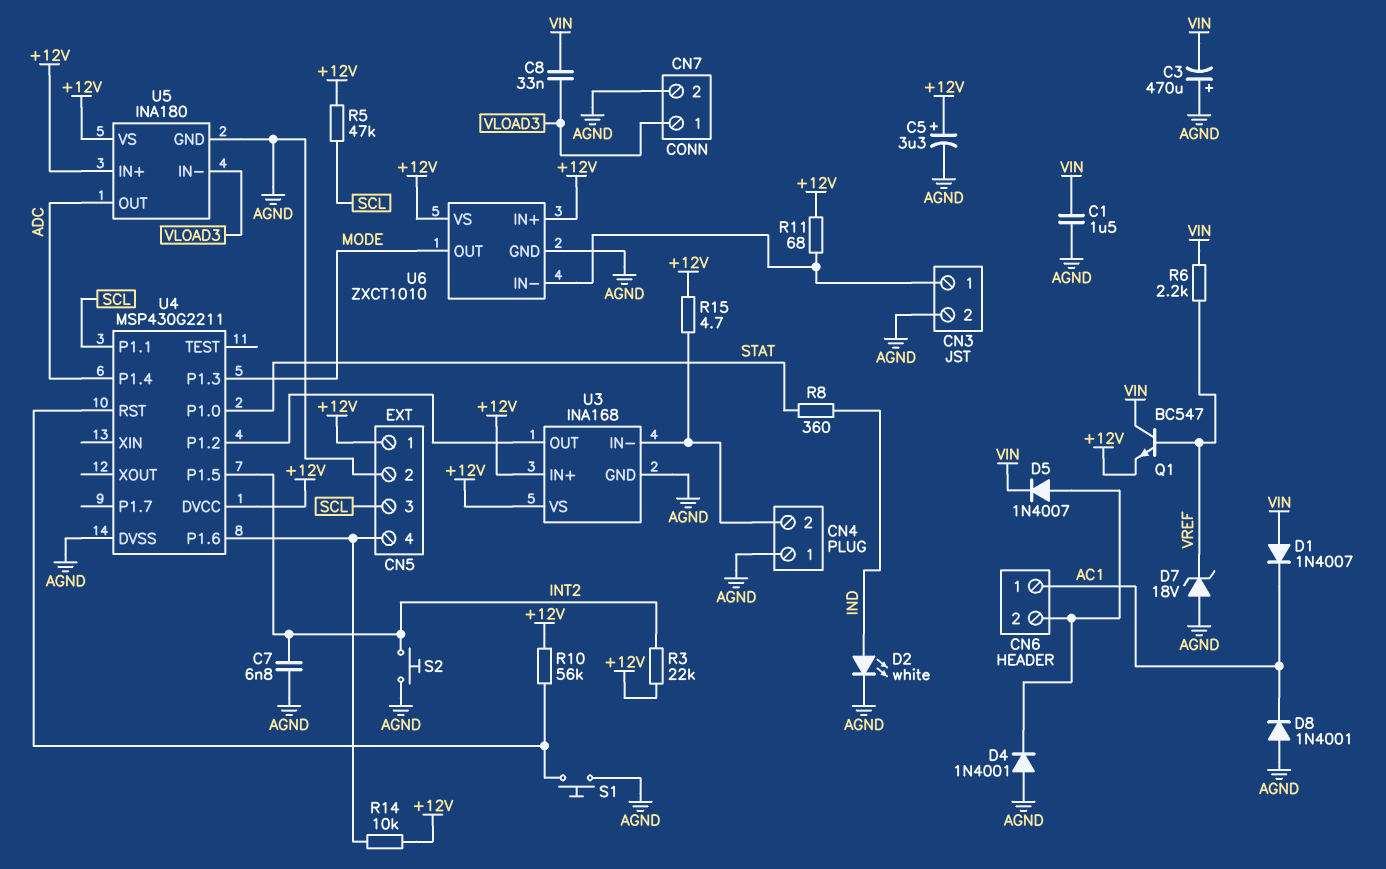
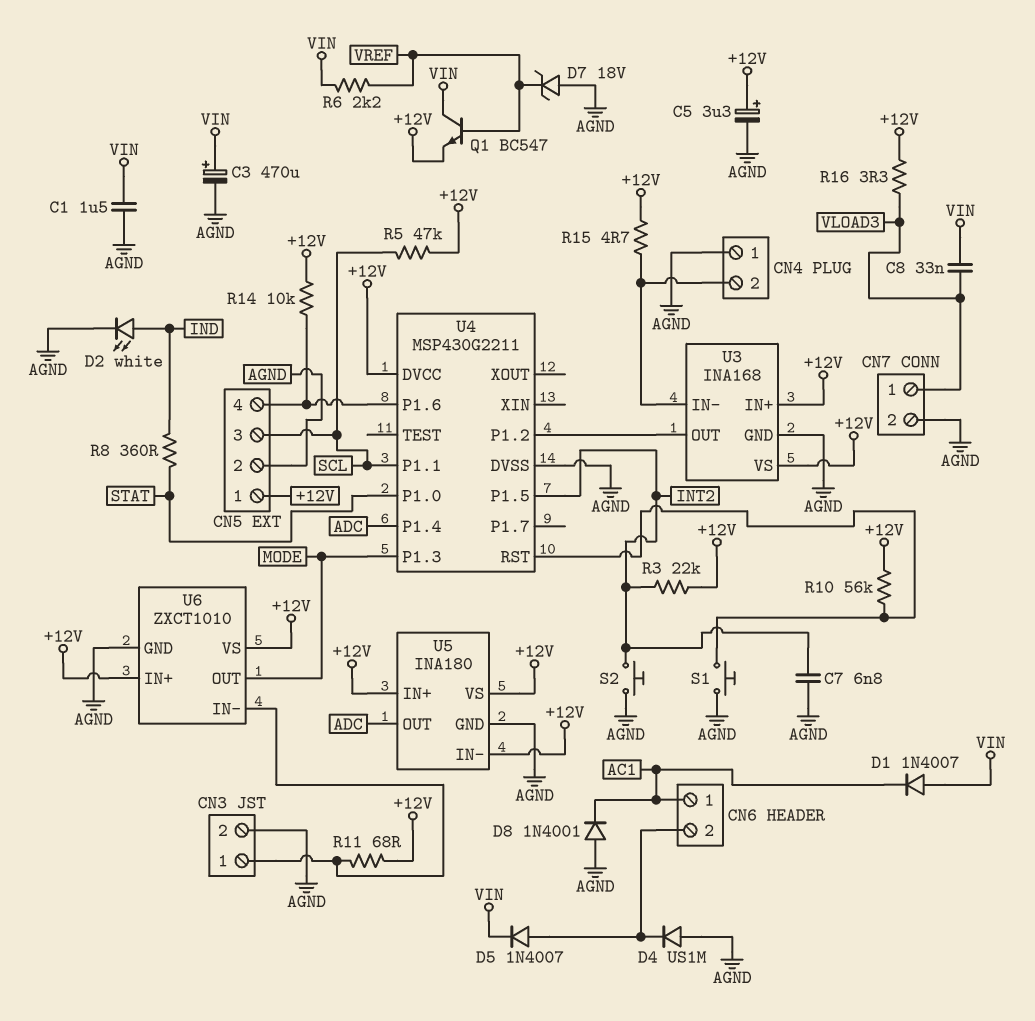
C3: 470uF (plus AGND, minus VIN) -> 470uF (plus VIN, minus AGND)
D4: diode 1N4001 (A AGND, K CN6/2) -> diode US1M (A AGND, K CN6/2)
R16: none -> 3.3 (+12V, VLOAD3)
U5 pin IN-: VLOAD3 -> +12V

